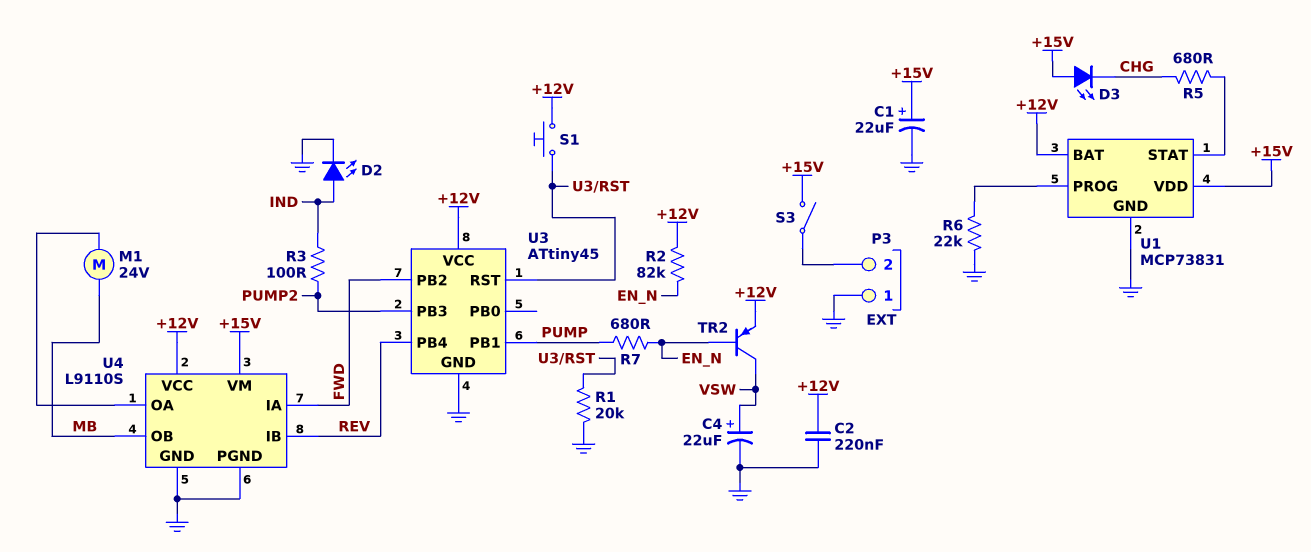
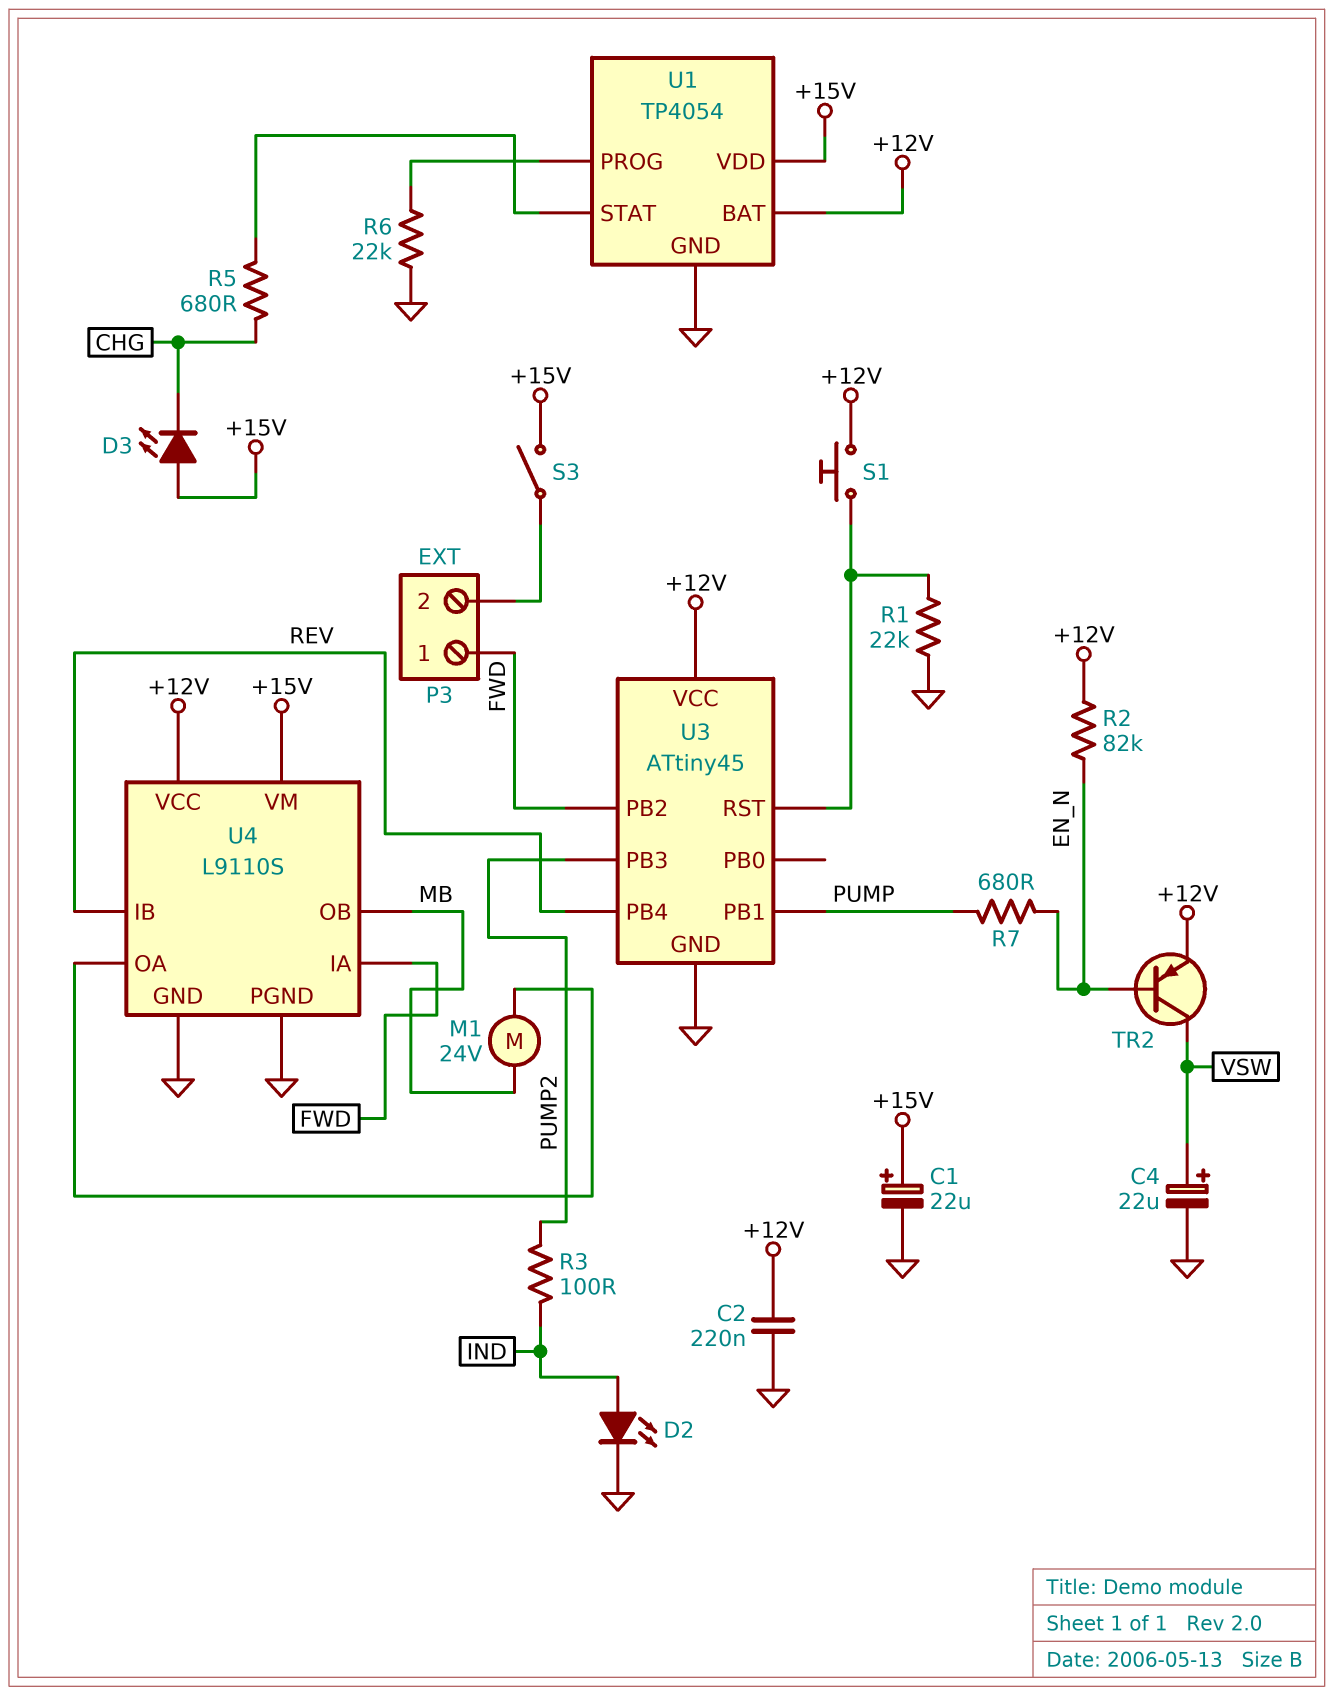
P3 pin 1: GND -> FWD
R1: 20k (GND, U3/RST) -> 22k (GND, U3/RST)
U1: MCP73831 -> TP4054

